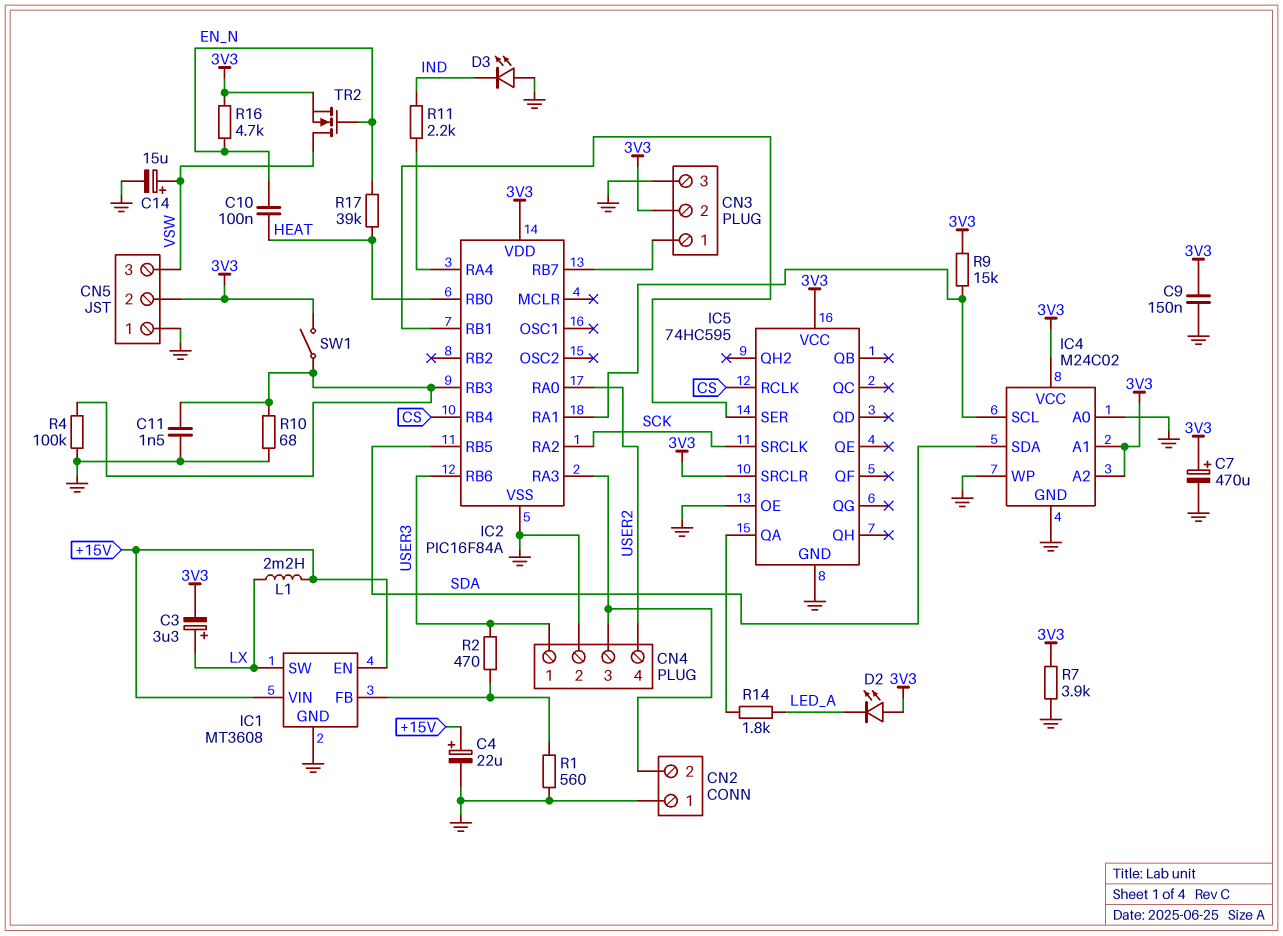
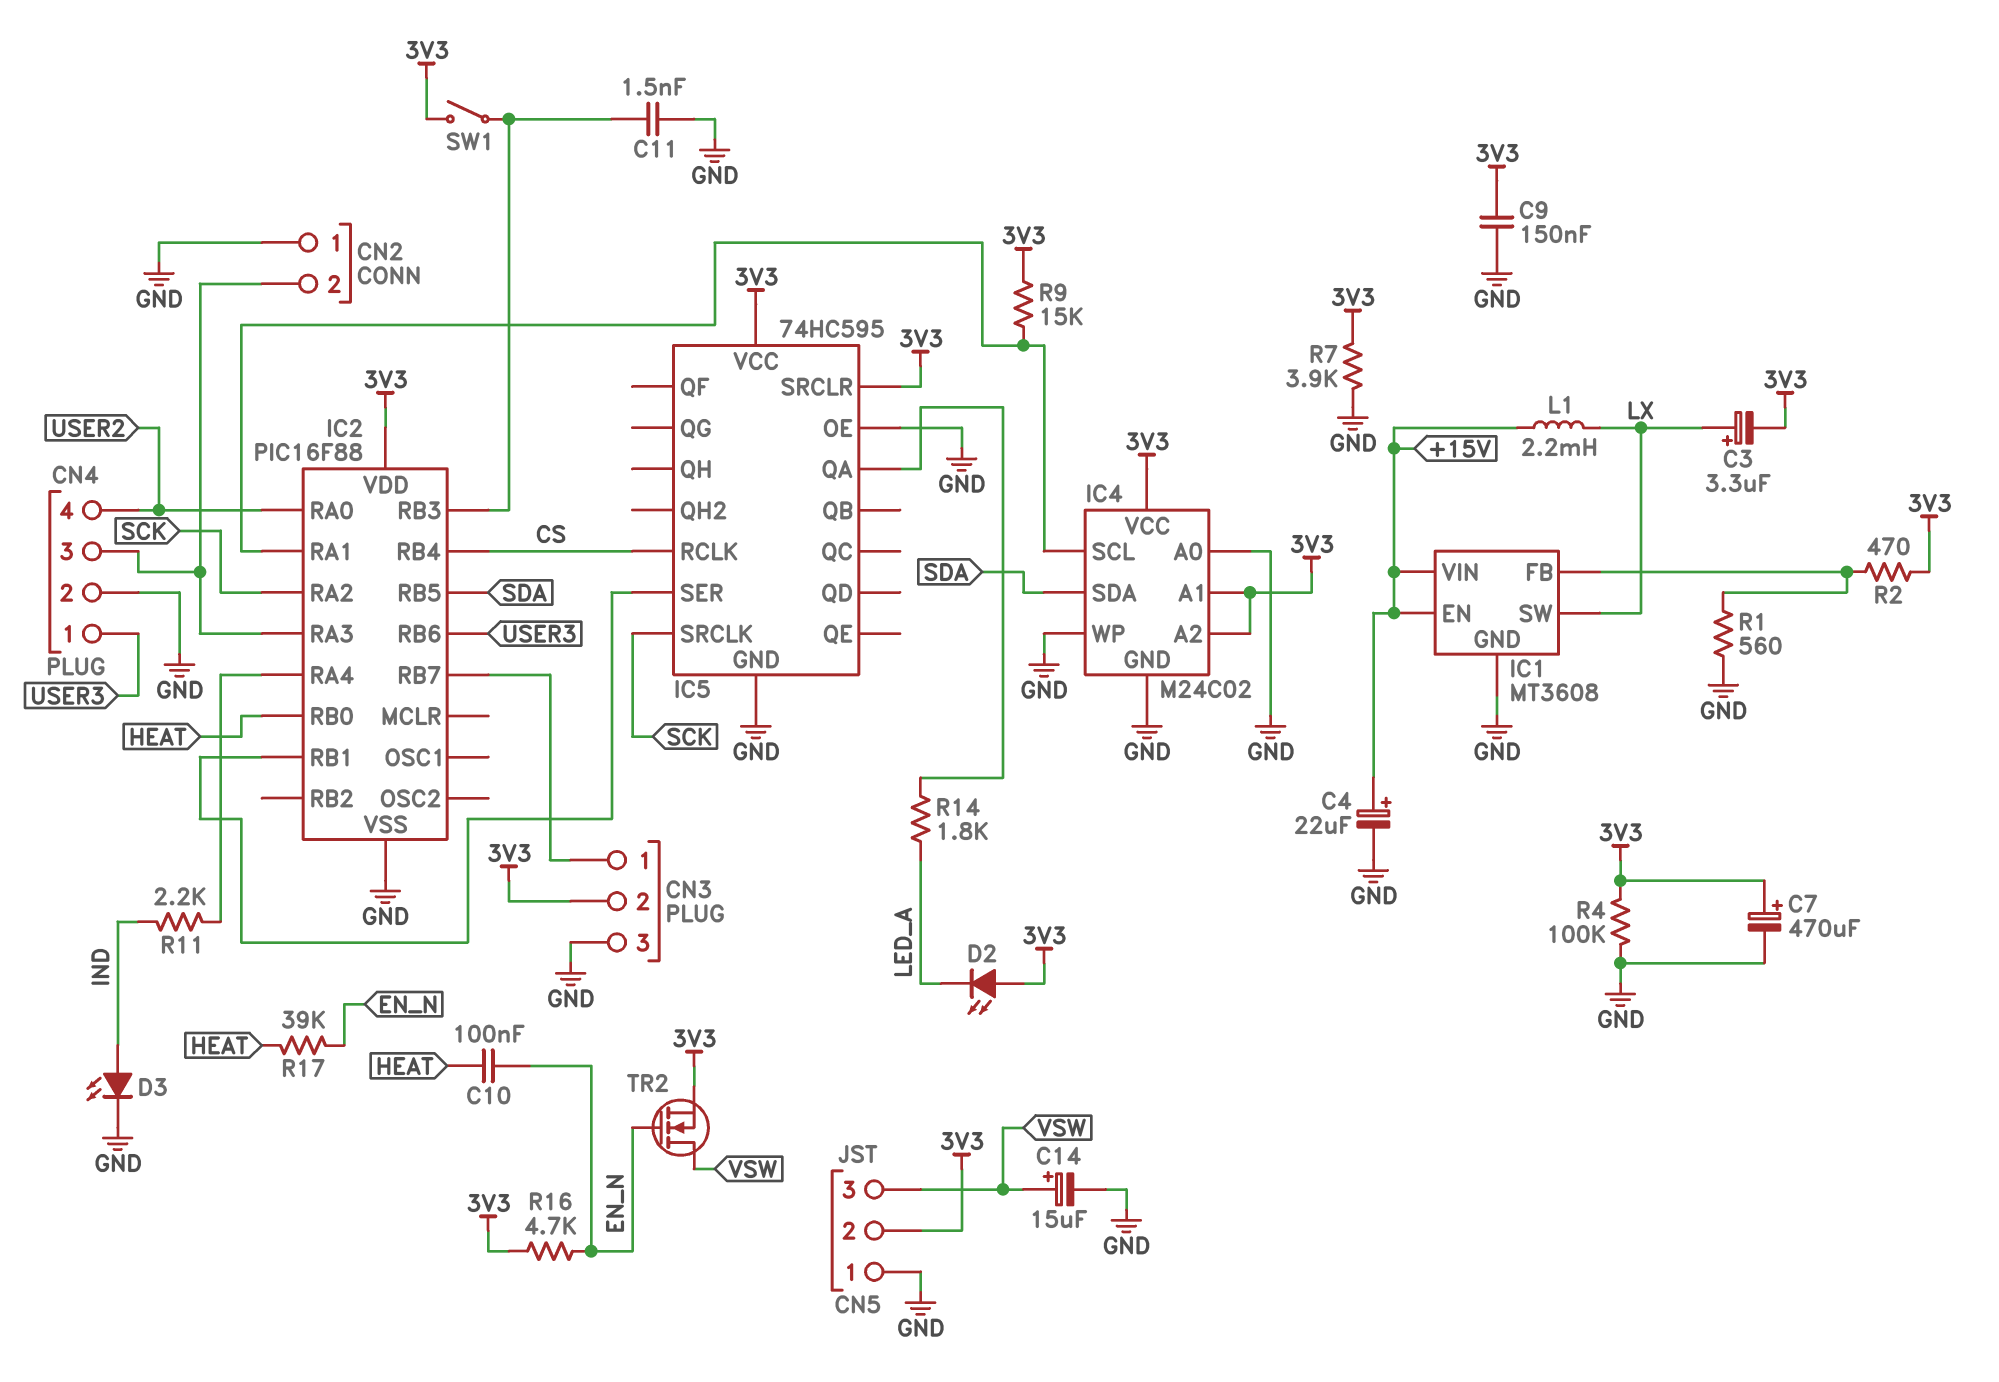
D3: LED (A GND, K IND) -> LED (A IND, K GND)
IC2: PIC16F84A -> PIC16F88
R2: 470 (IC1/FB, USER3) -> 470 (3V3, IC1/FB)
R4: 100k (GND, IC2/RB3) -> 100k (3V3, GND)
R10: 68 (GND, IC2/RB3) -> none

